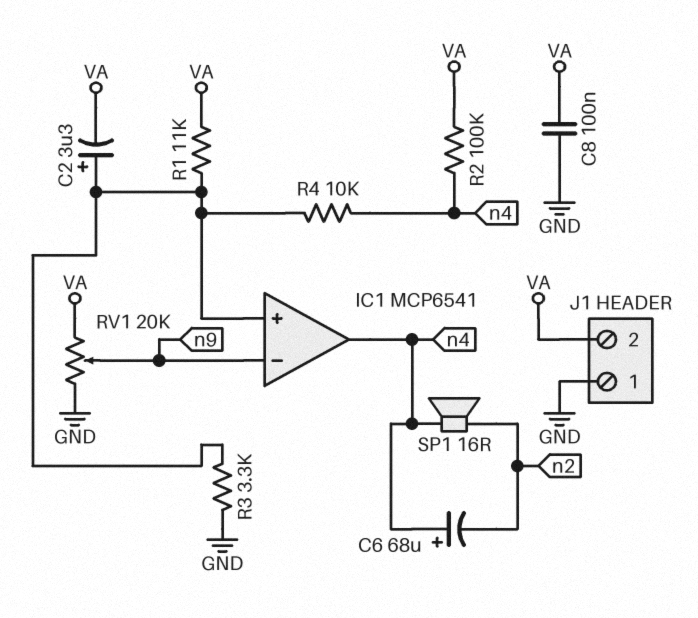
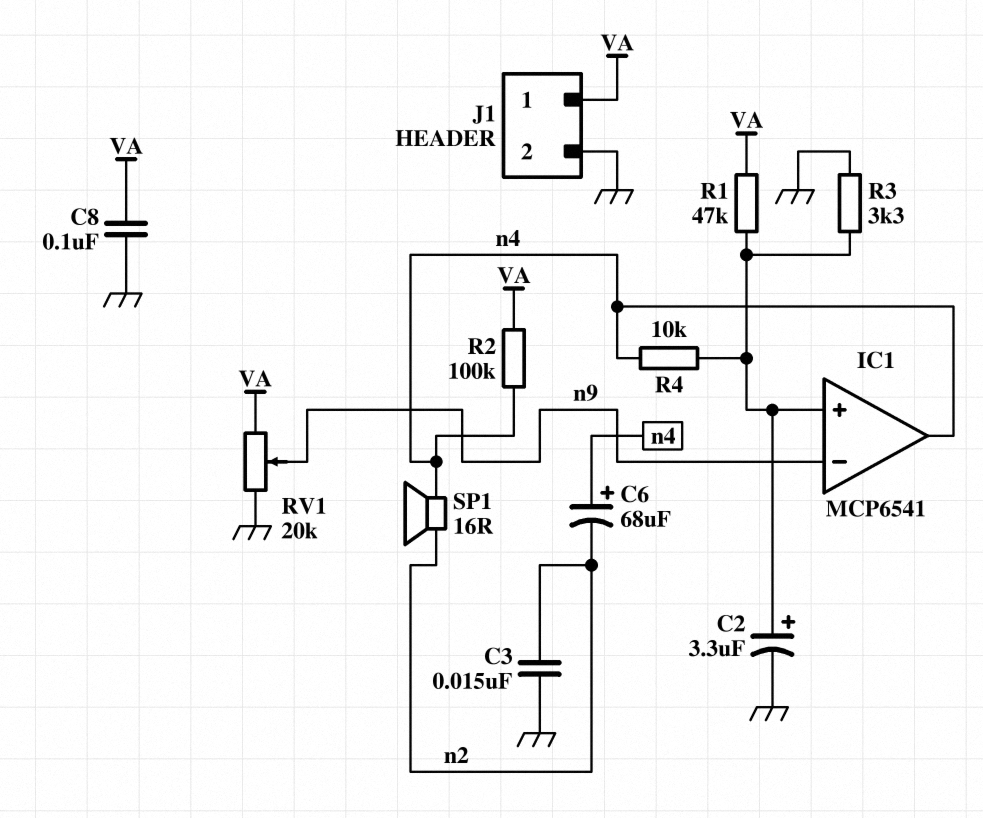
C2: 3.3uF (plus IC1/in+, minus VA) -> 3.3uF (plus IC1/in+, minus GND)
C3: none -> 15nF (GND, n2)
J1 pin 1: GND -> VA
J1 pin 2: VA -> GND
R1: 11k (IC1/in+, VA) -> 47k (IC1/in+, VA)

